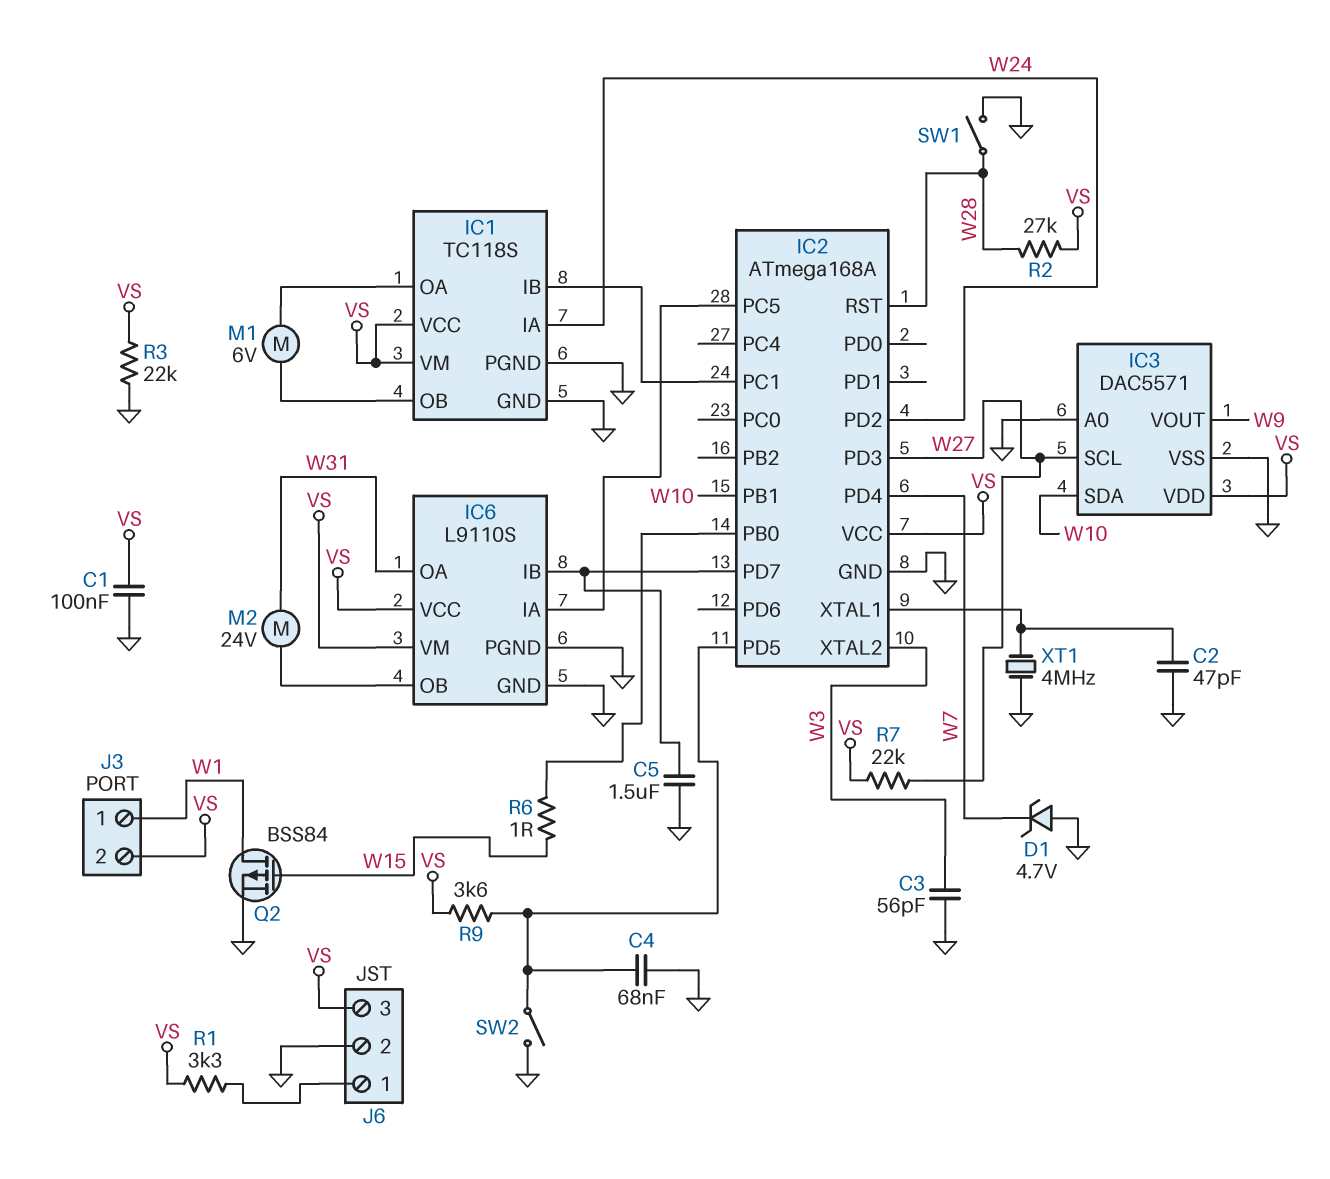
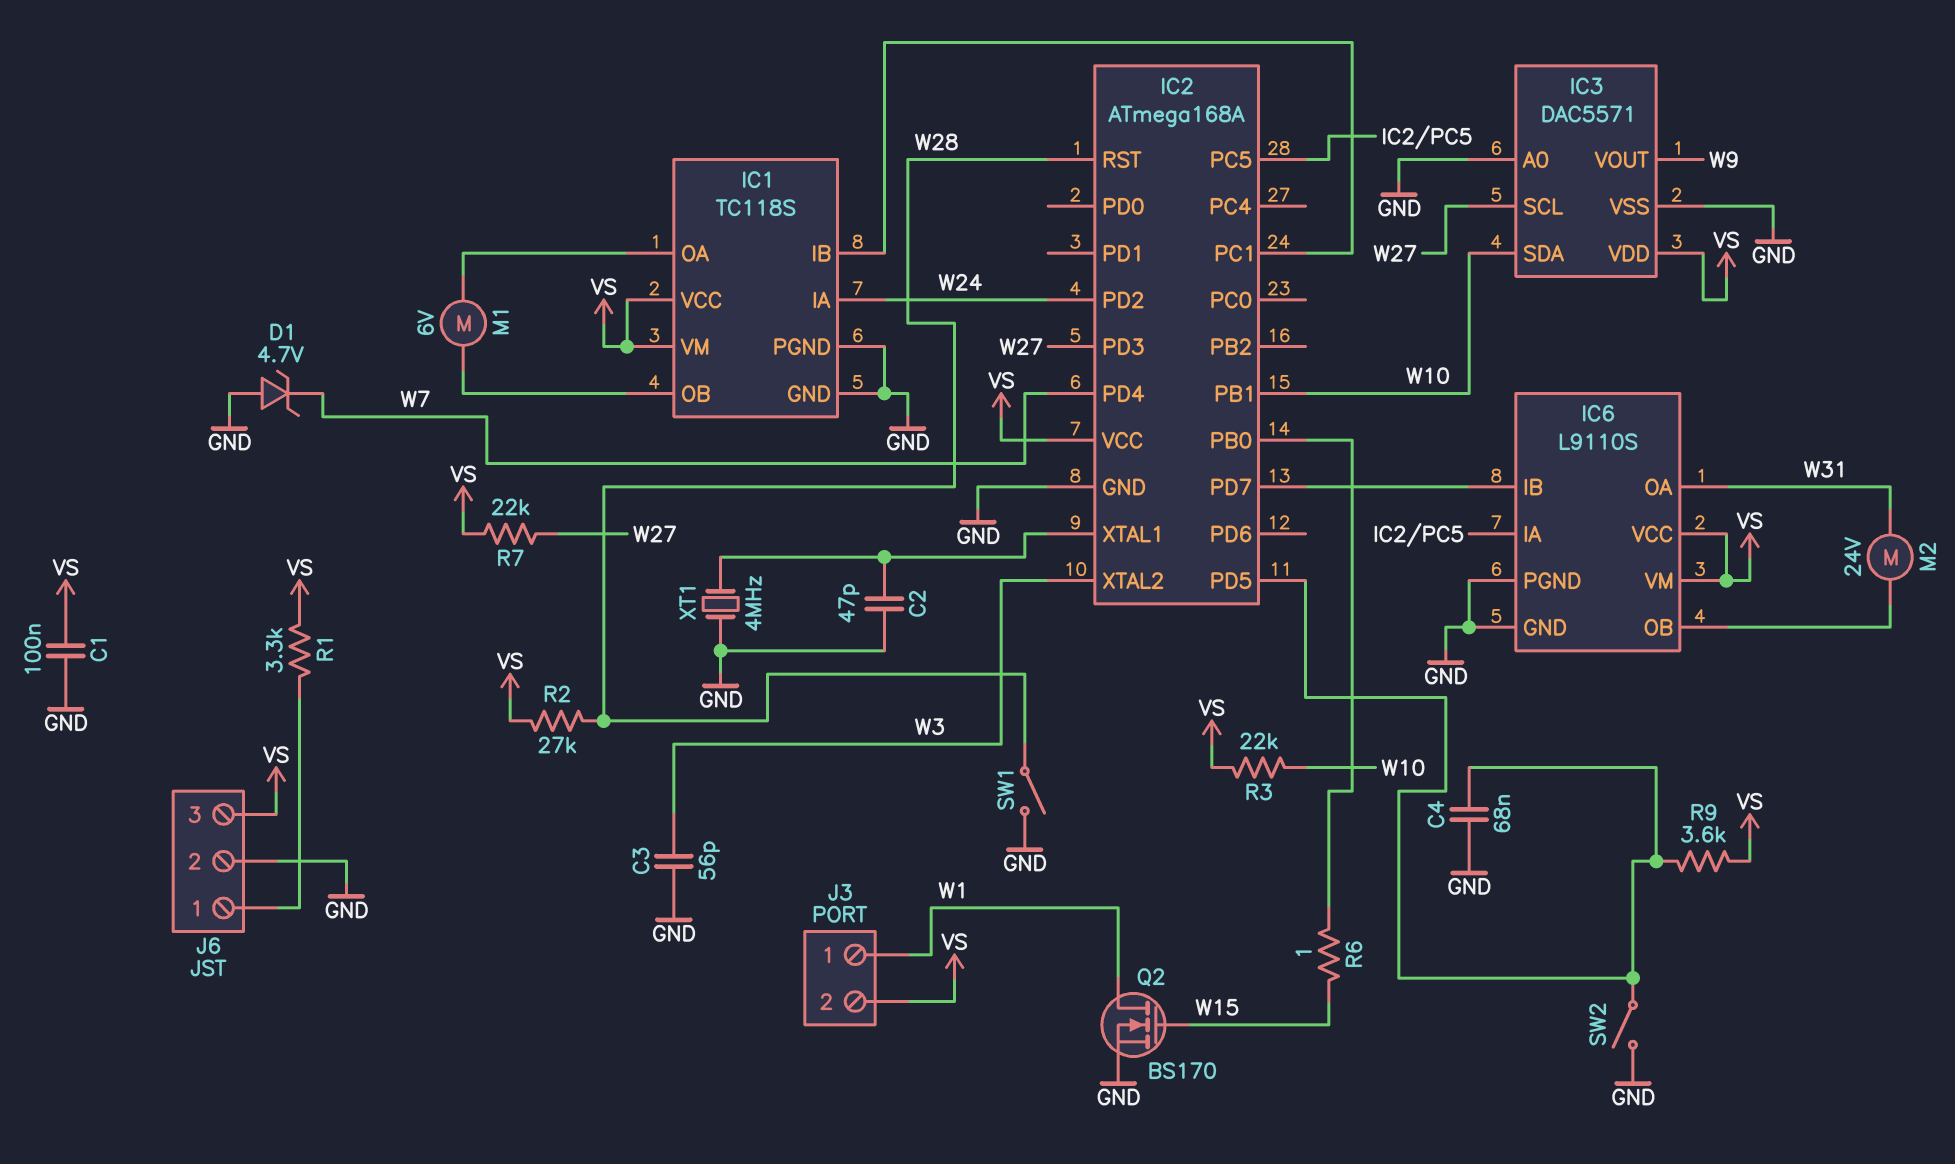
C5: 1.5uF (GND, IC2/PD7) -> none
Q2: PMOS BSS84 (G W15, D W1, S GND) -> NMOS BS170 (G W15, D W1, S GND)
R3: 22k (GND, VS) -> 22k (VS, W10)

